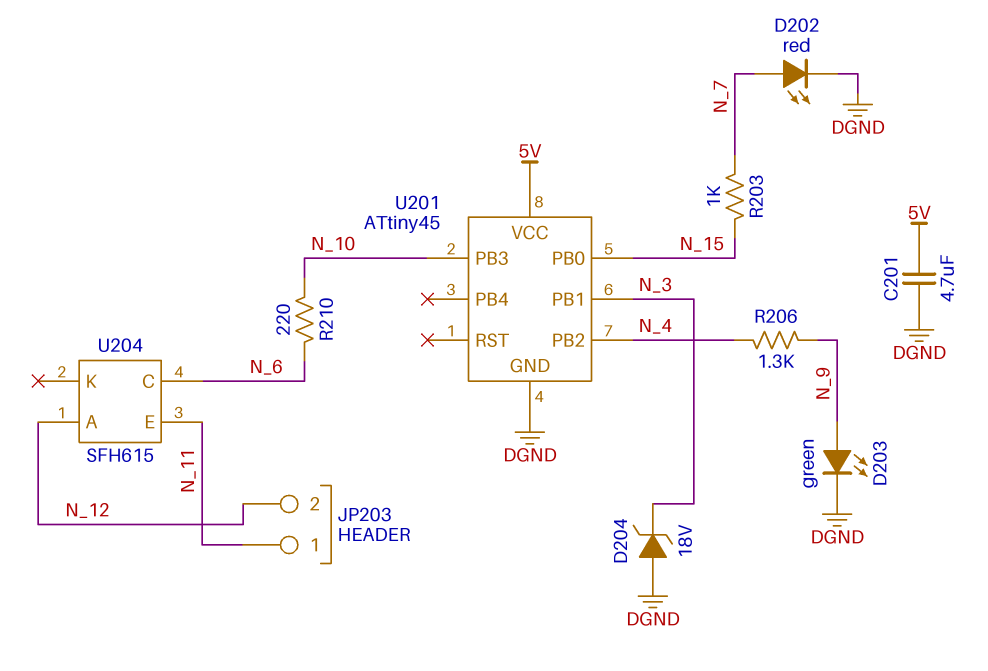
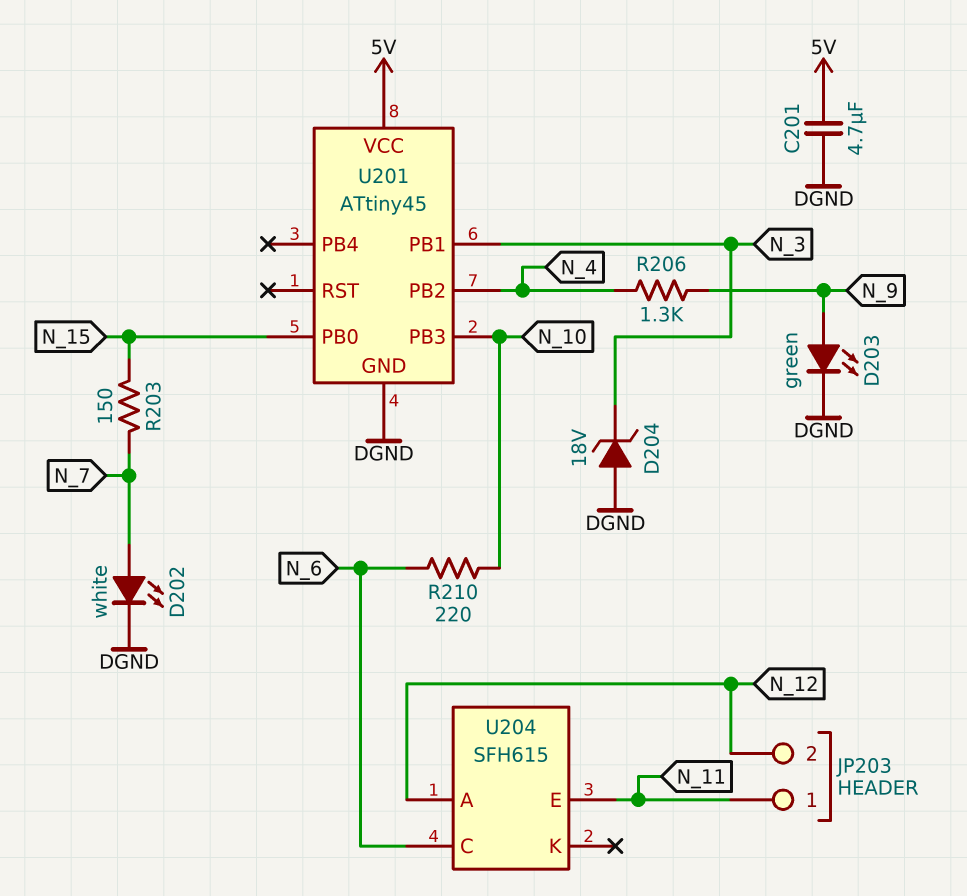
D202: LED red (A N_7, K DGND) -> LED white (A N_7, K DGND)
R203: 1k (N_7, N_15) -> 150 (N_7, N_15)

